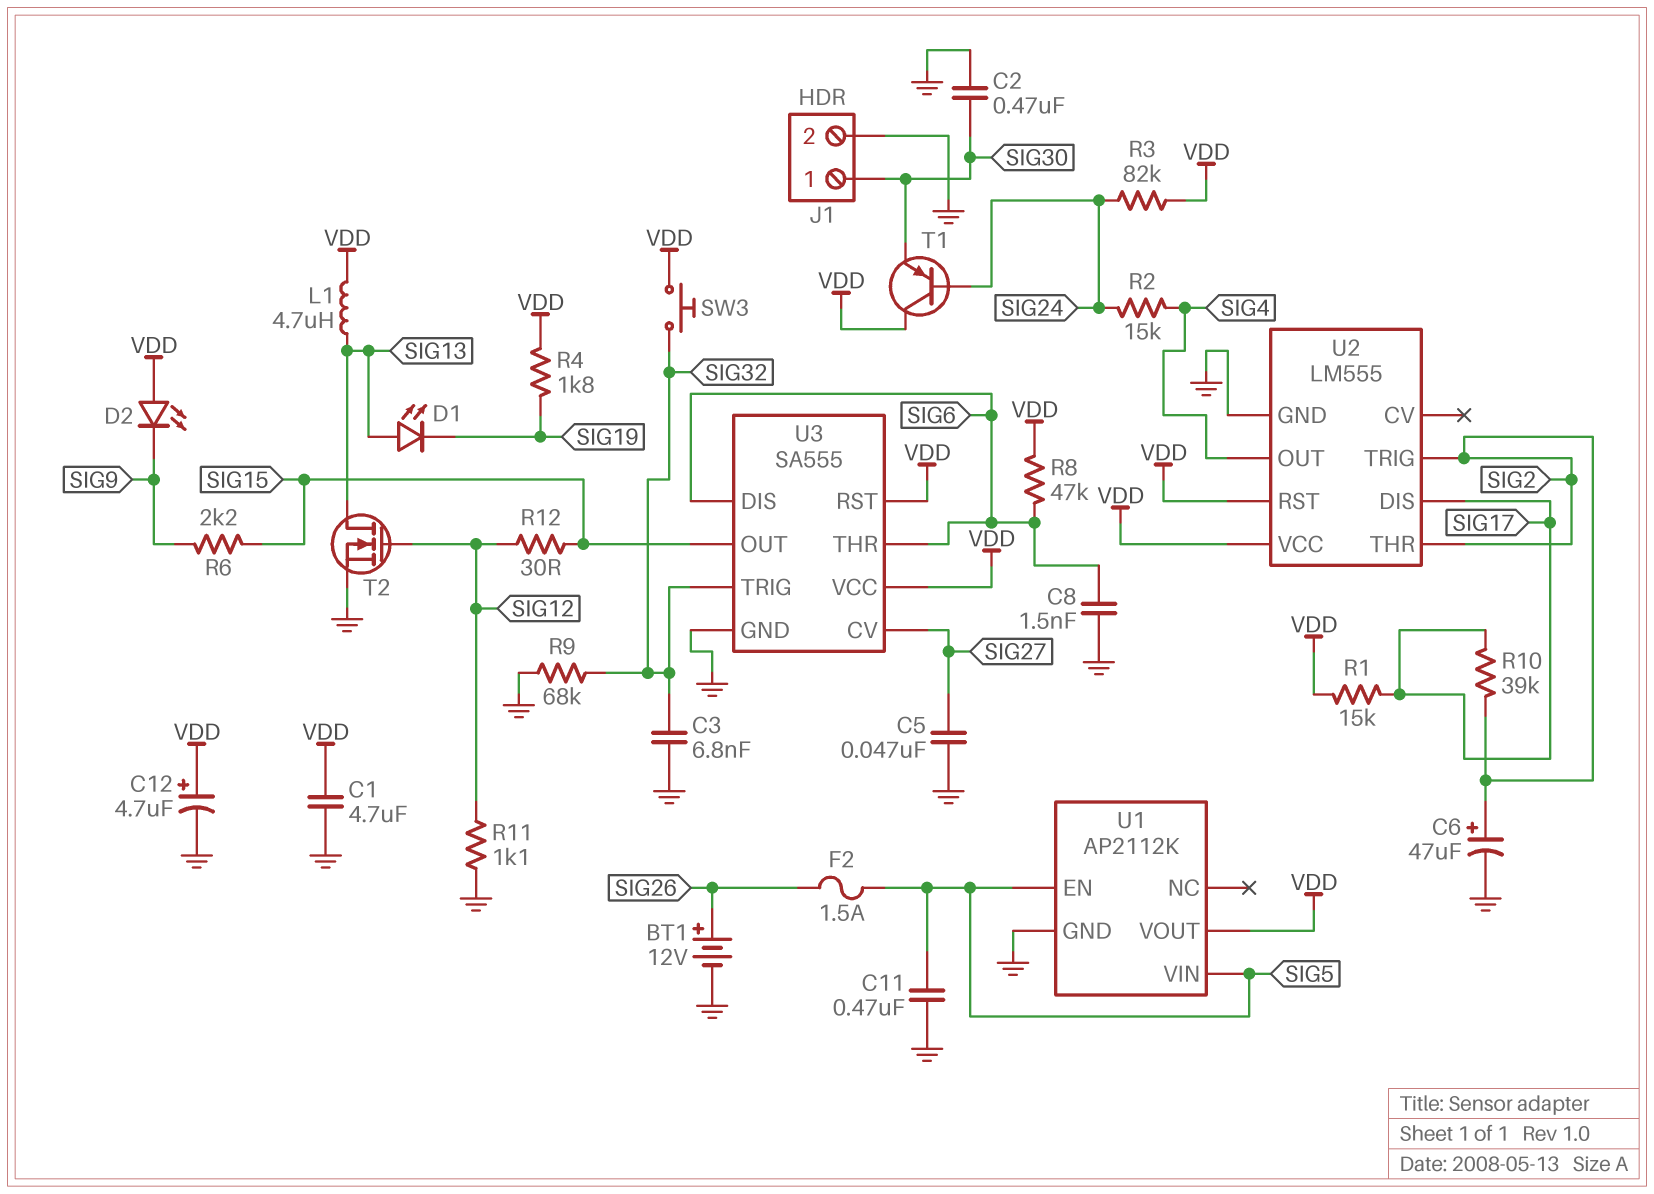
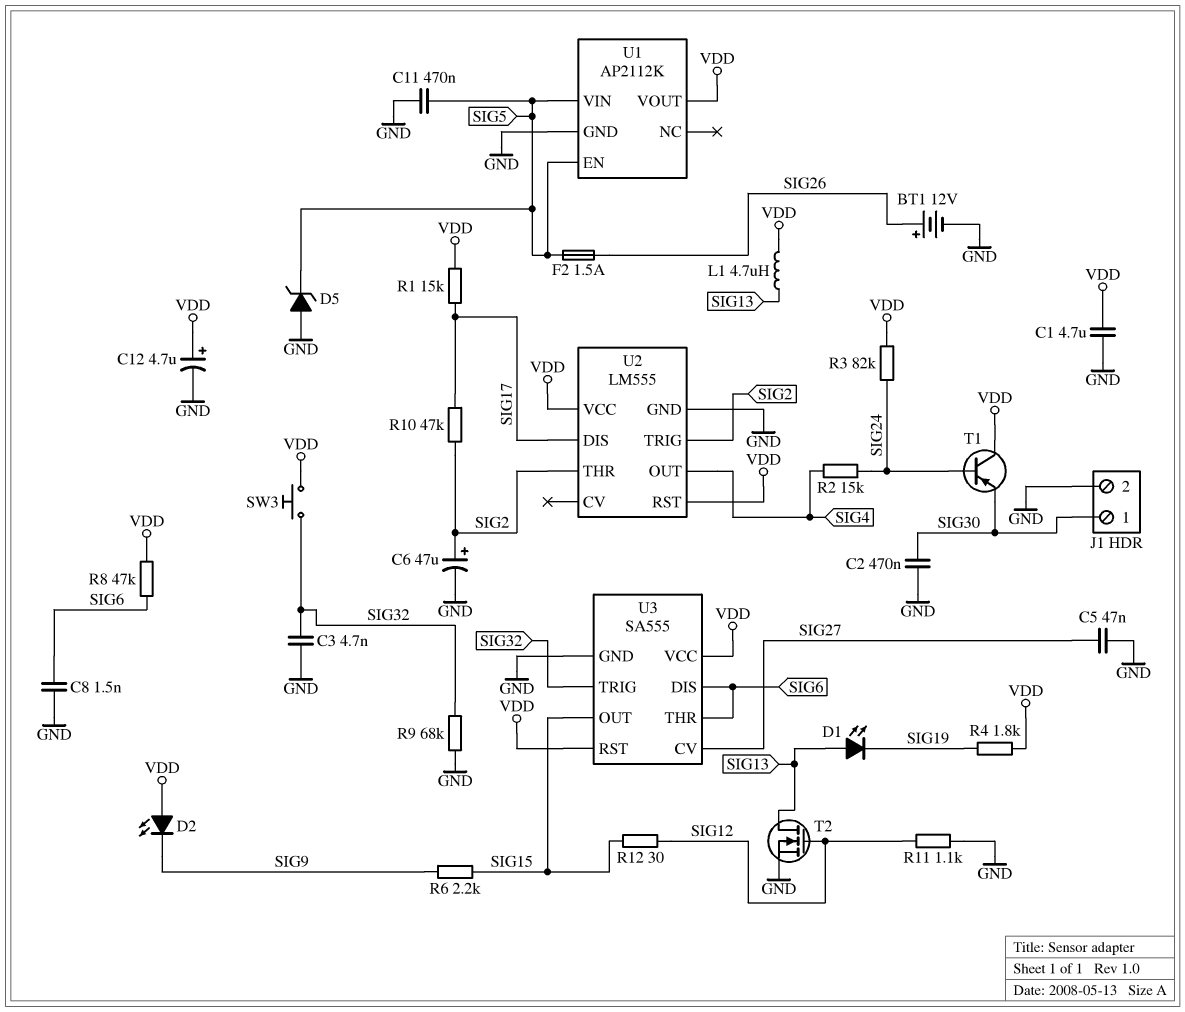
C3: 6.8nF (GND, SIG32) -> 4.7nF (GND, SIG32)
D5: none -> zener (A GND, K SIG5)
R10: 39k (SIG2, SIG17) -> 47k (SIG2, SIG17)

